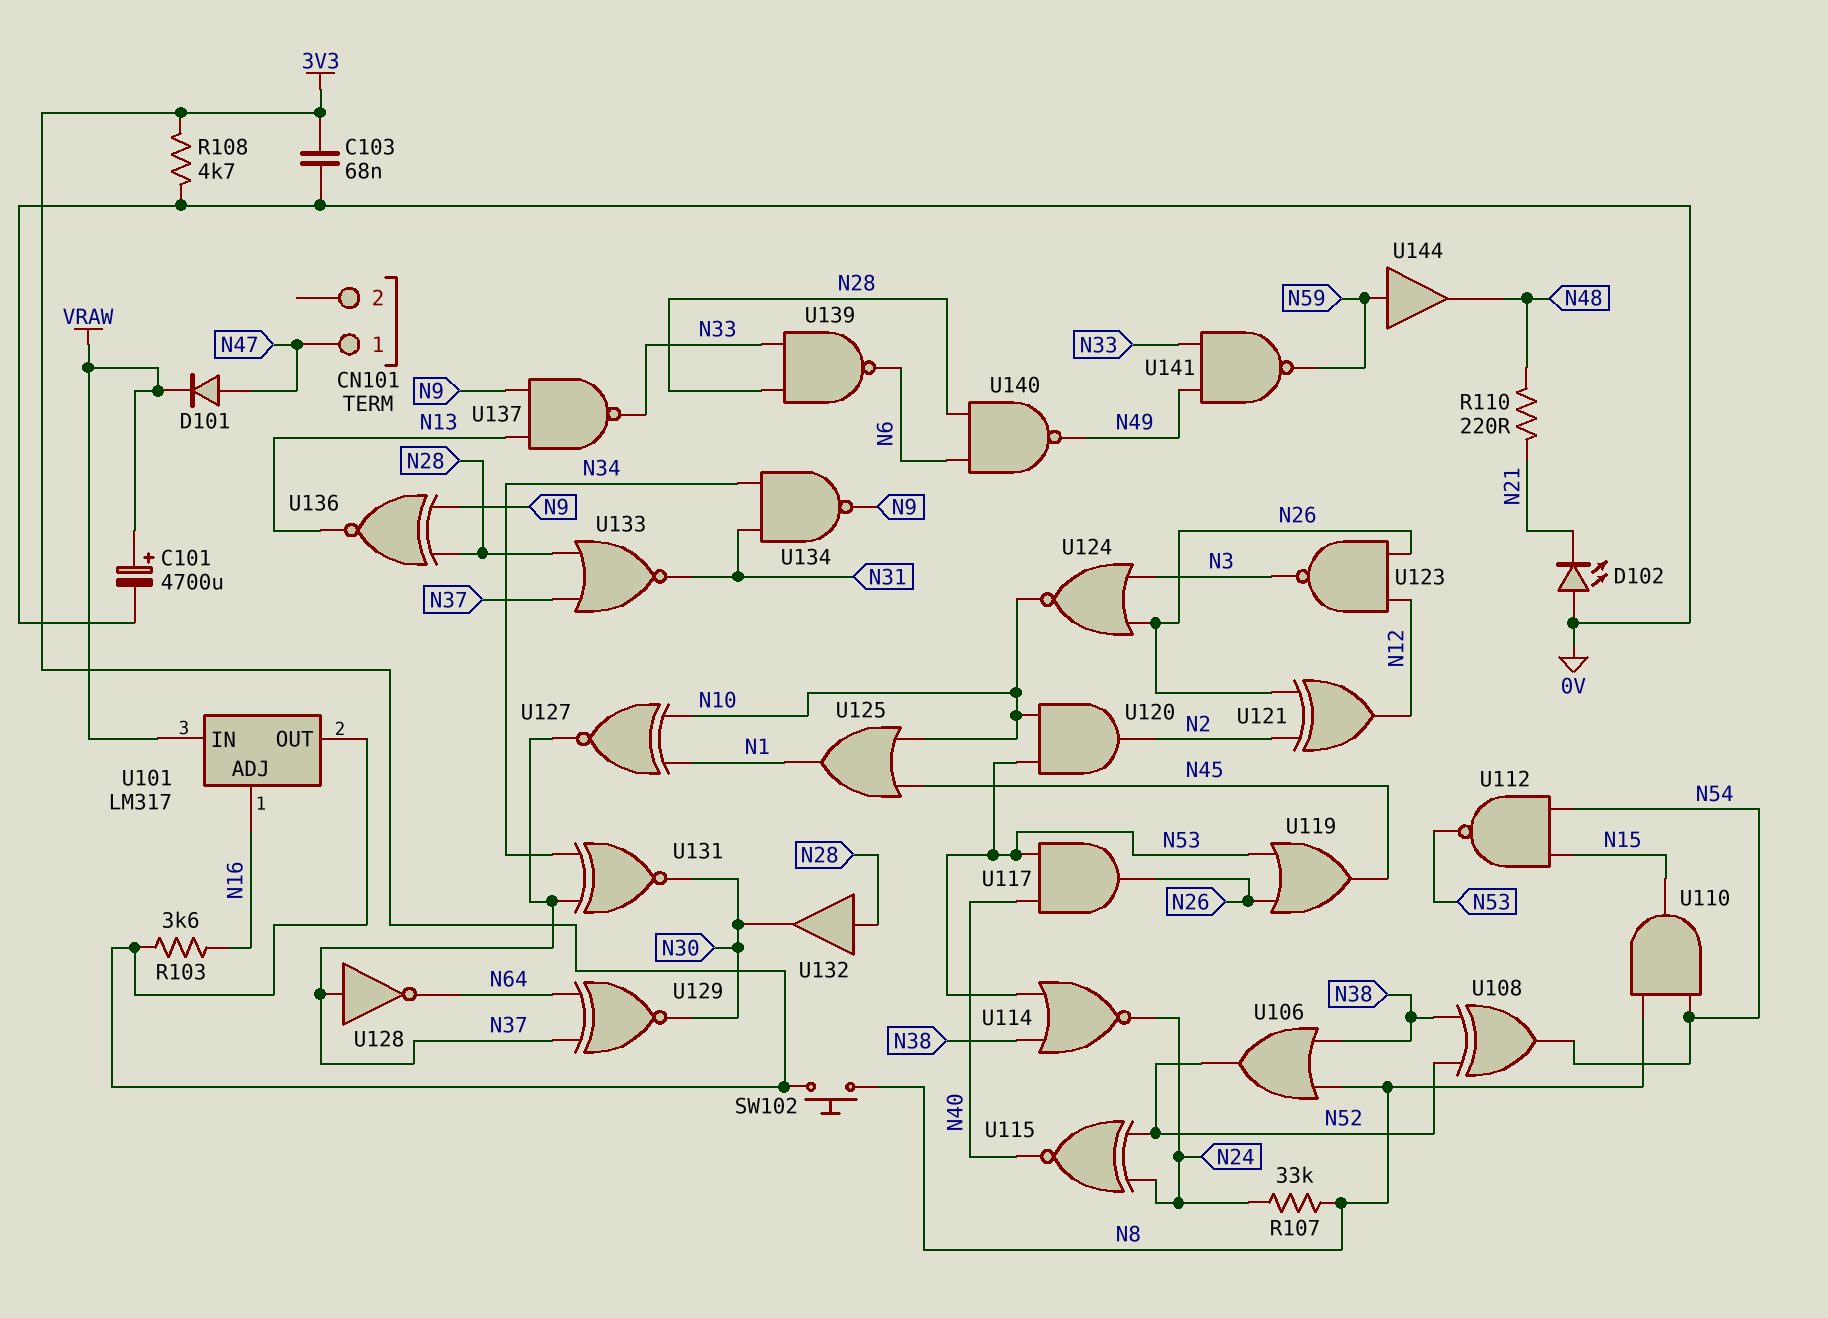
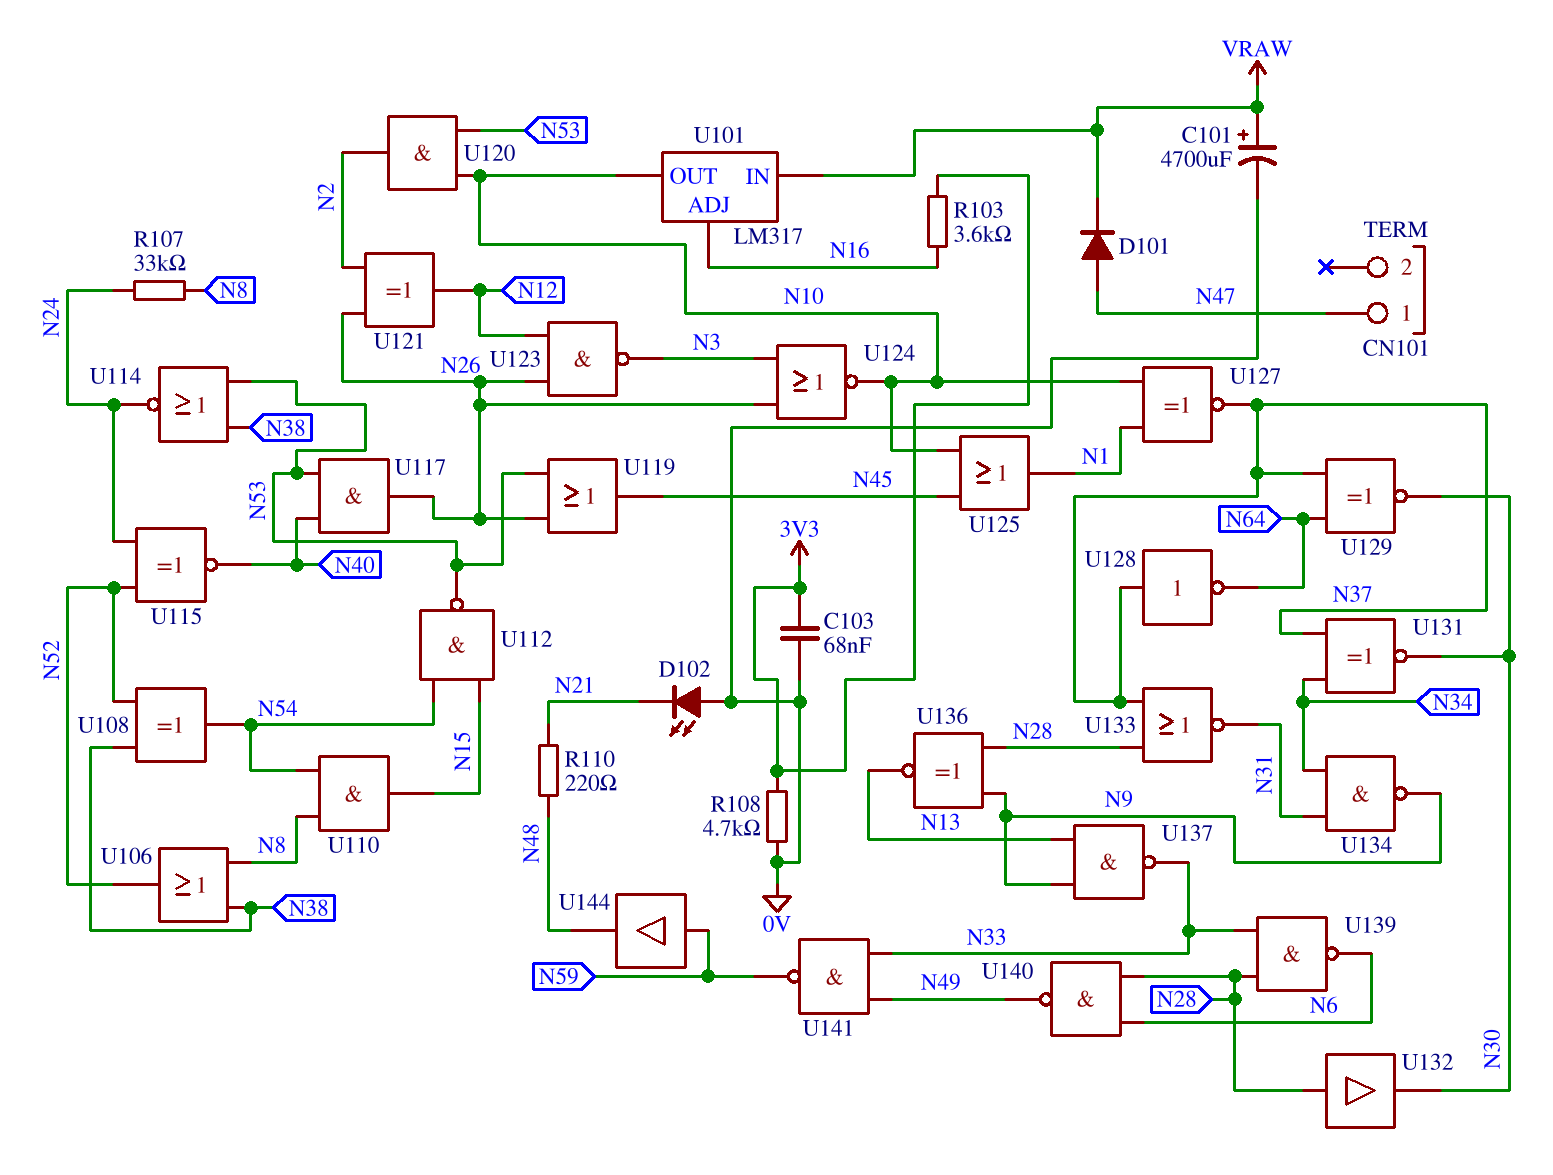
SW102: button (3V3, N8) -> none
U101 pin OUT: 3V3 -> N10

